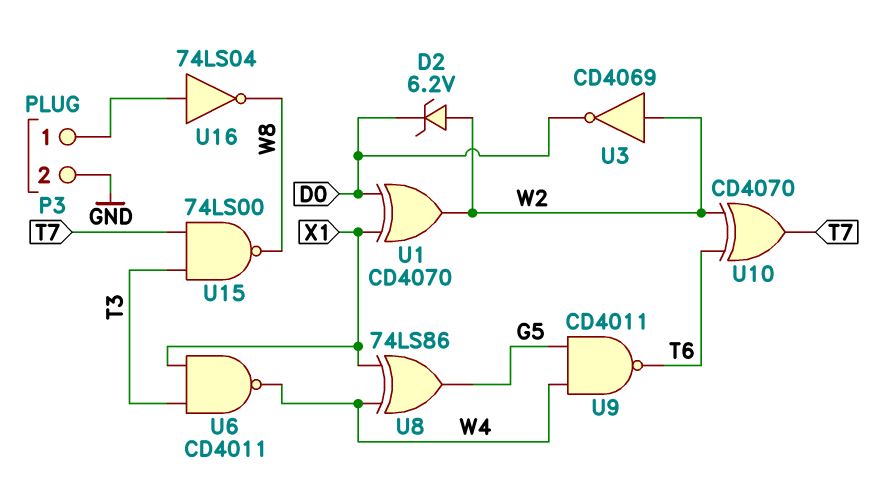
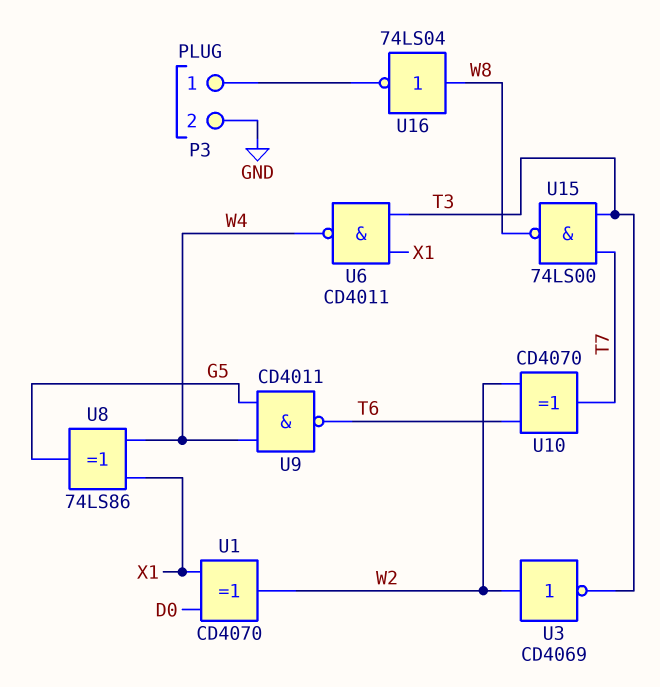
D2: zener 6.2V (A W2, K D0) -> none
U3: NOT CD4069 (in W2, out D0) -> NOT CD4069 (in W2, out T3)
U16: NOT 74LS04 (in P3/1, out W8) -> NOT 74LS04 (in W8, out P3/1)

